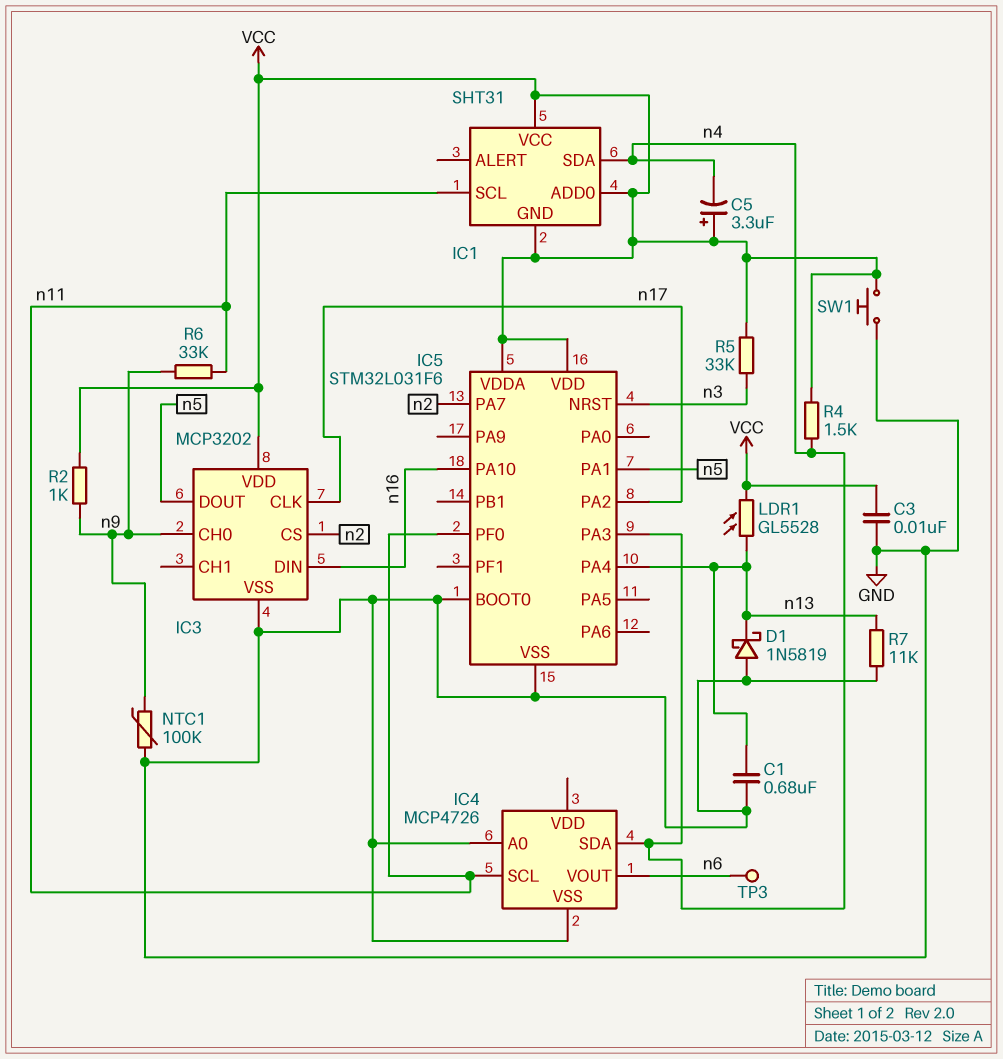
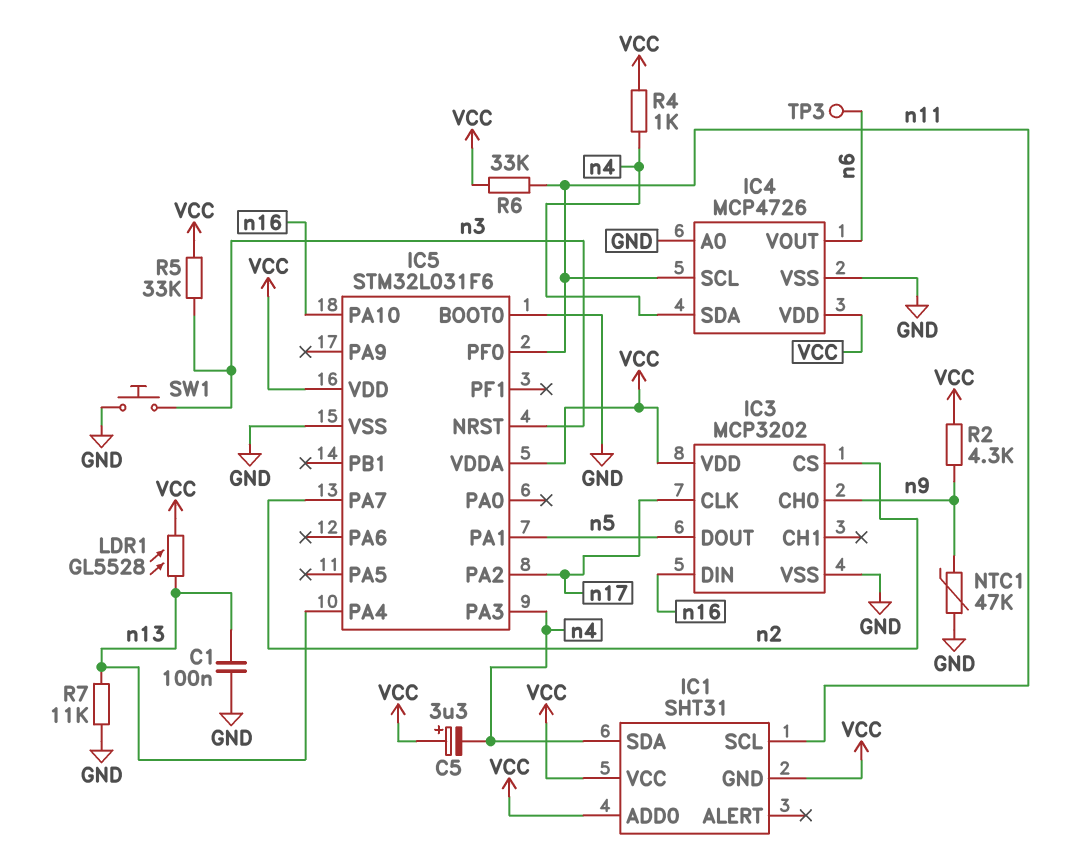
C1: 680nF (GND, n13) -> 100nF (GND, n13)
C3: 10nF (GND, VCC) -> none
D1: schottky 1N5819 (A GND, K n13) -> none
IC4 pin VDD: none -> VCC
NTC1: 100k (GND, n9) -> 47k (GND, n9)
R2: 1k (VCC, n9) -> 4.3k (VCC, n9)
R4: 1.5k (VCC, n4) -> 1k (VCC, n4)
R6: 33k (n9, n11) -> 33k (VCC, n11)
SW1: button (GND, VCC) -> button (GND, n3)

